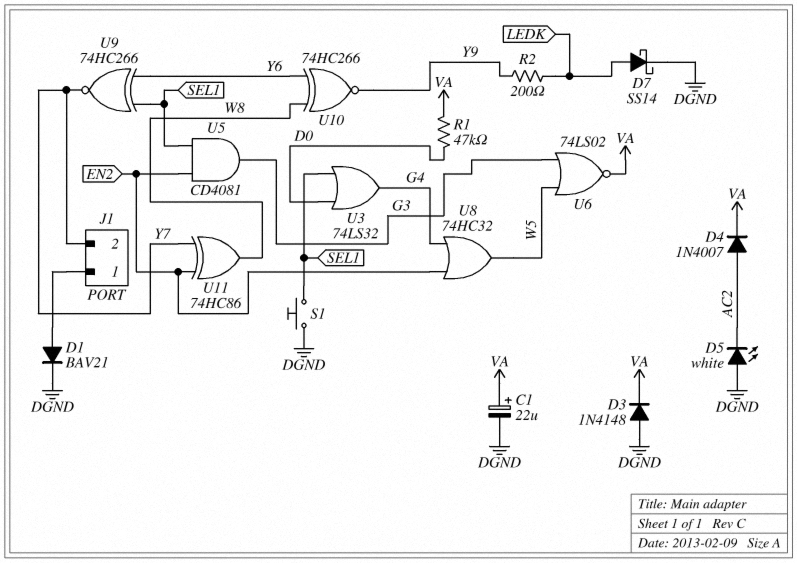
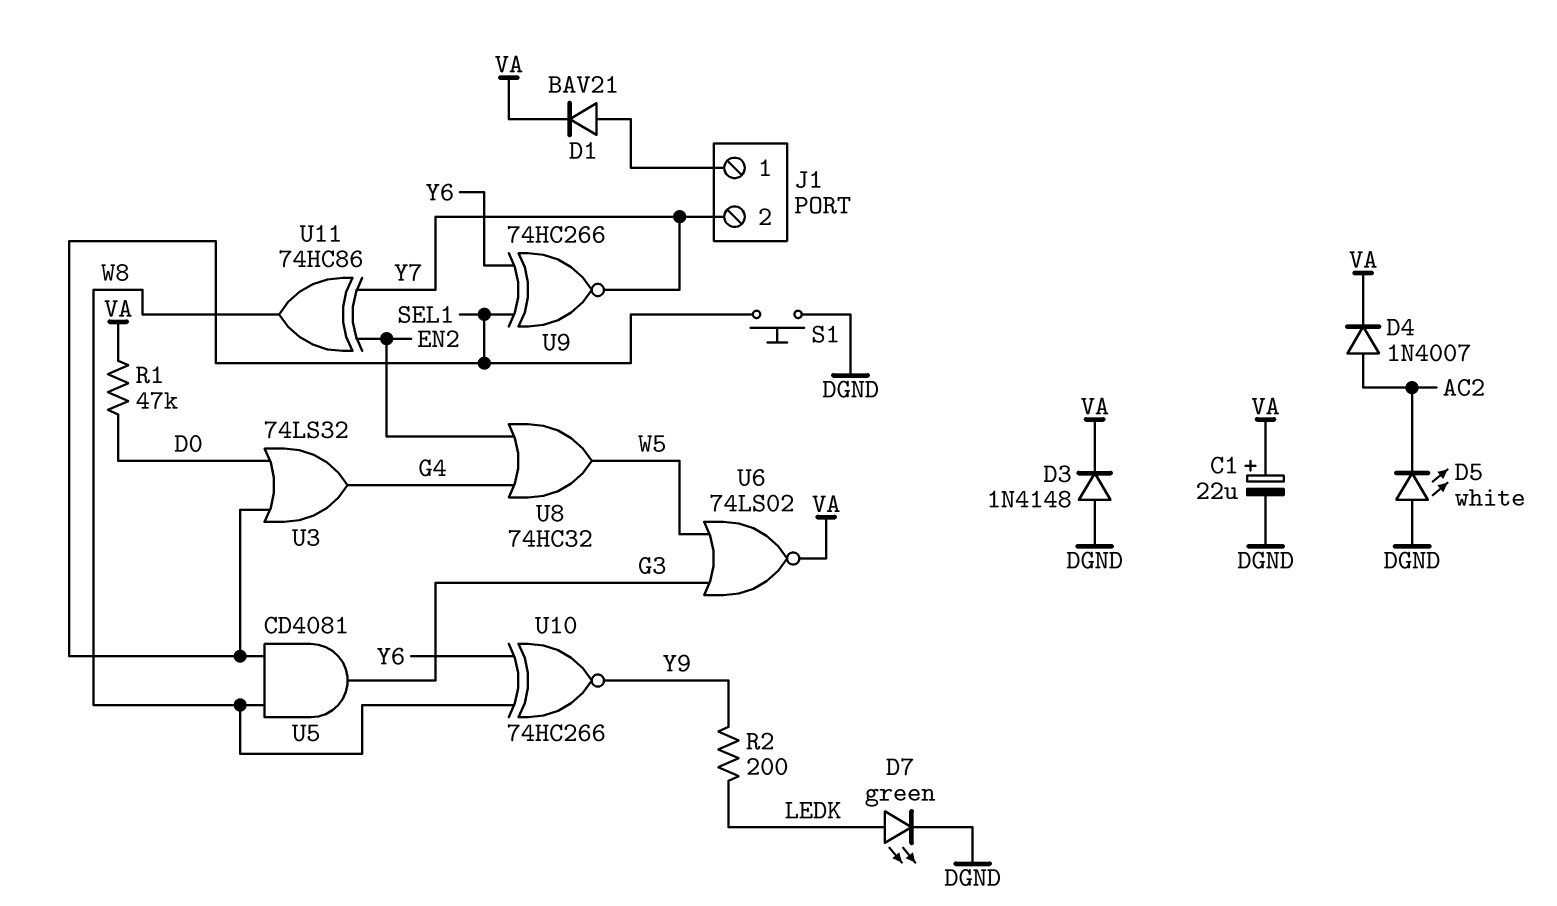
D1: diode BAV21 (A J1/1, K DGND) -> diode BAV21 (A J1/1, K VA)
D7: schottky SS14 (A LEDK, K DGND) -> LED green (A LEDK, K DGND)
U5: AND CD4081 (in EN2, in SEL1, out G3) -> AND CD4081 (in SEL1, in W8, out G3)

